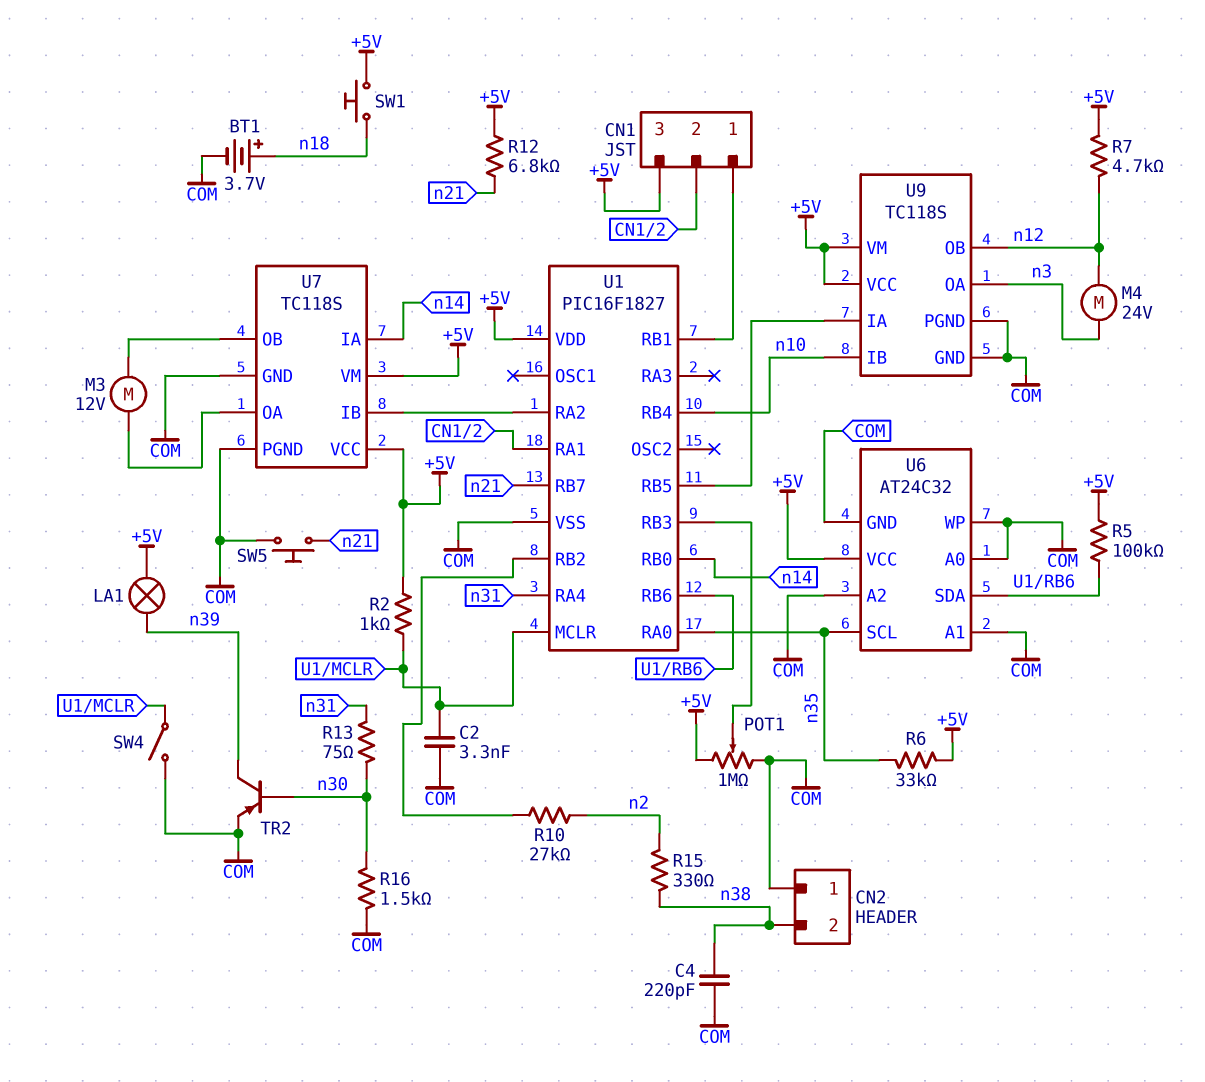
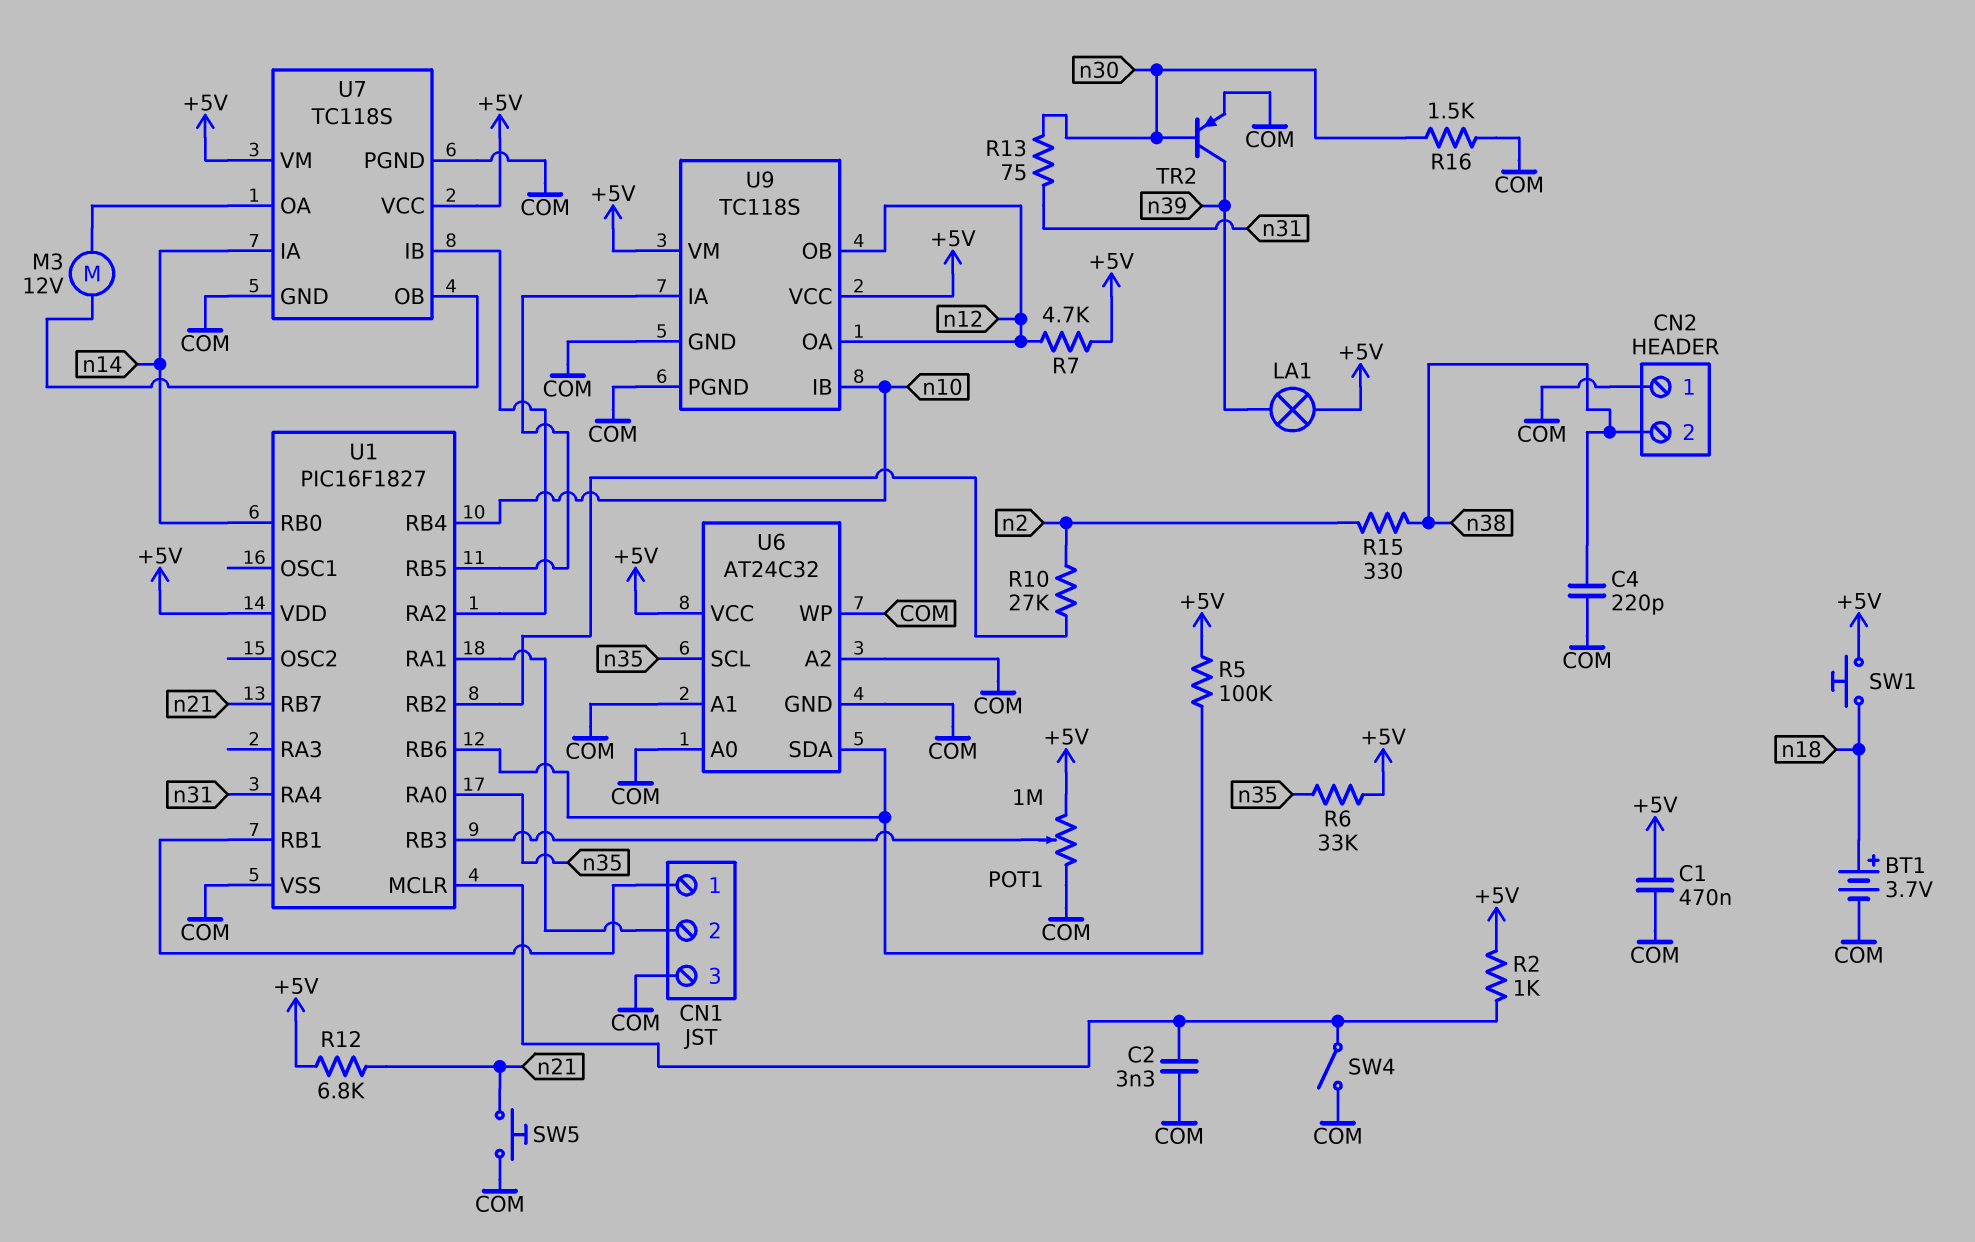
C1: none -> 470nF (+5V, COM)
CN1 pin 3: +5V -> COM
M4: motor 24V (n3, n12) -> none
U9 pin OA: n3 -> n12

